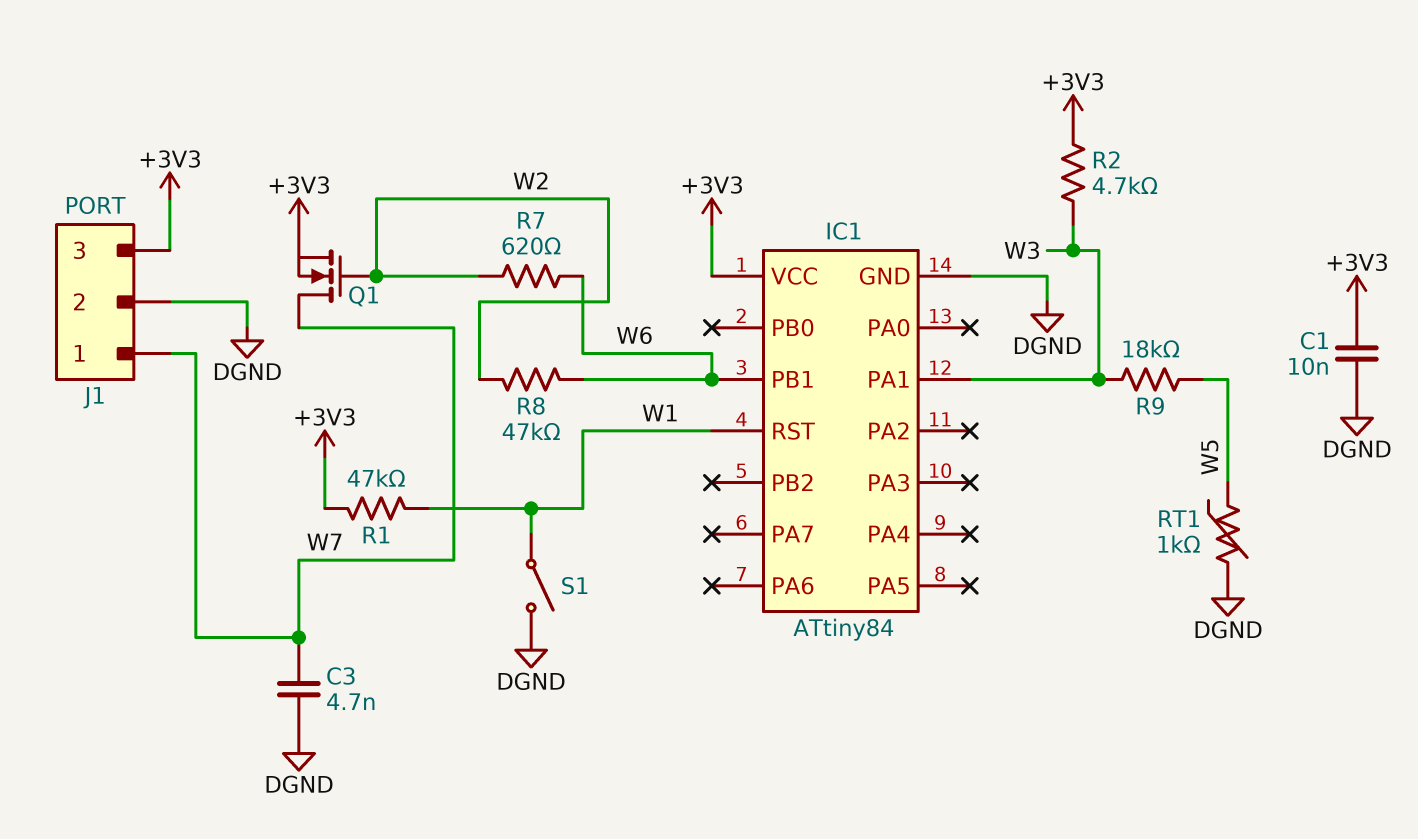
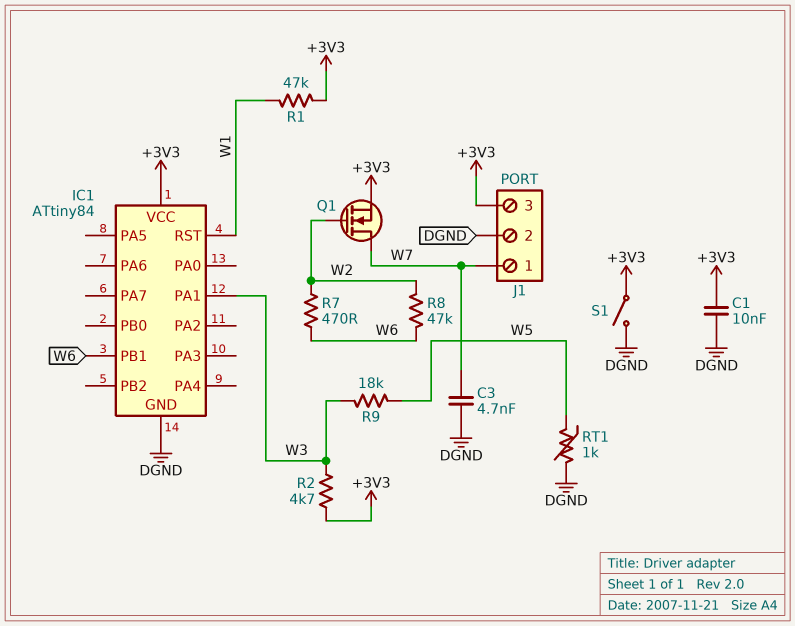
R7: 620 (W2, W6) -> 470 (W2, W6)
S1: switch (DGND, W1) -> switch (+3V3, DGND)

